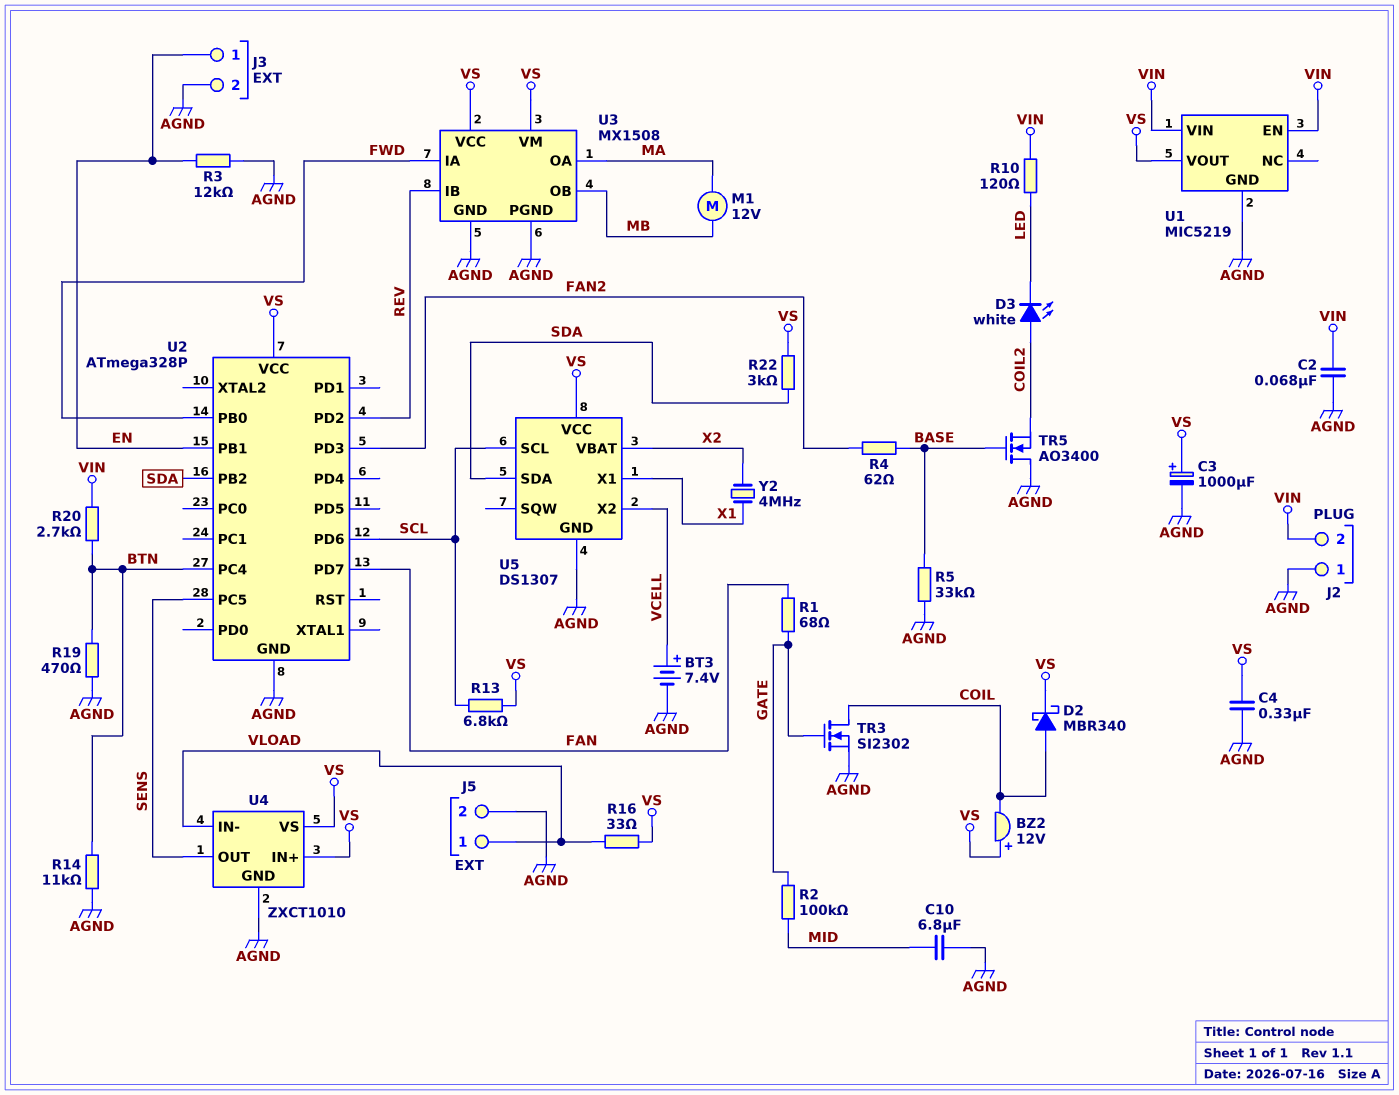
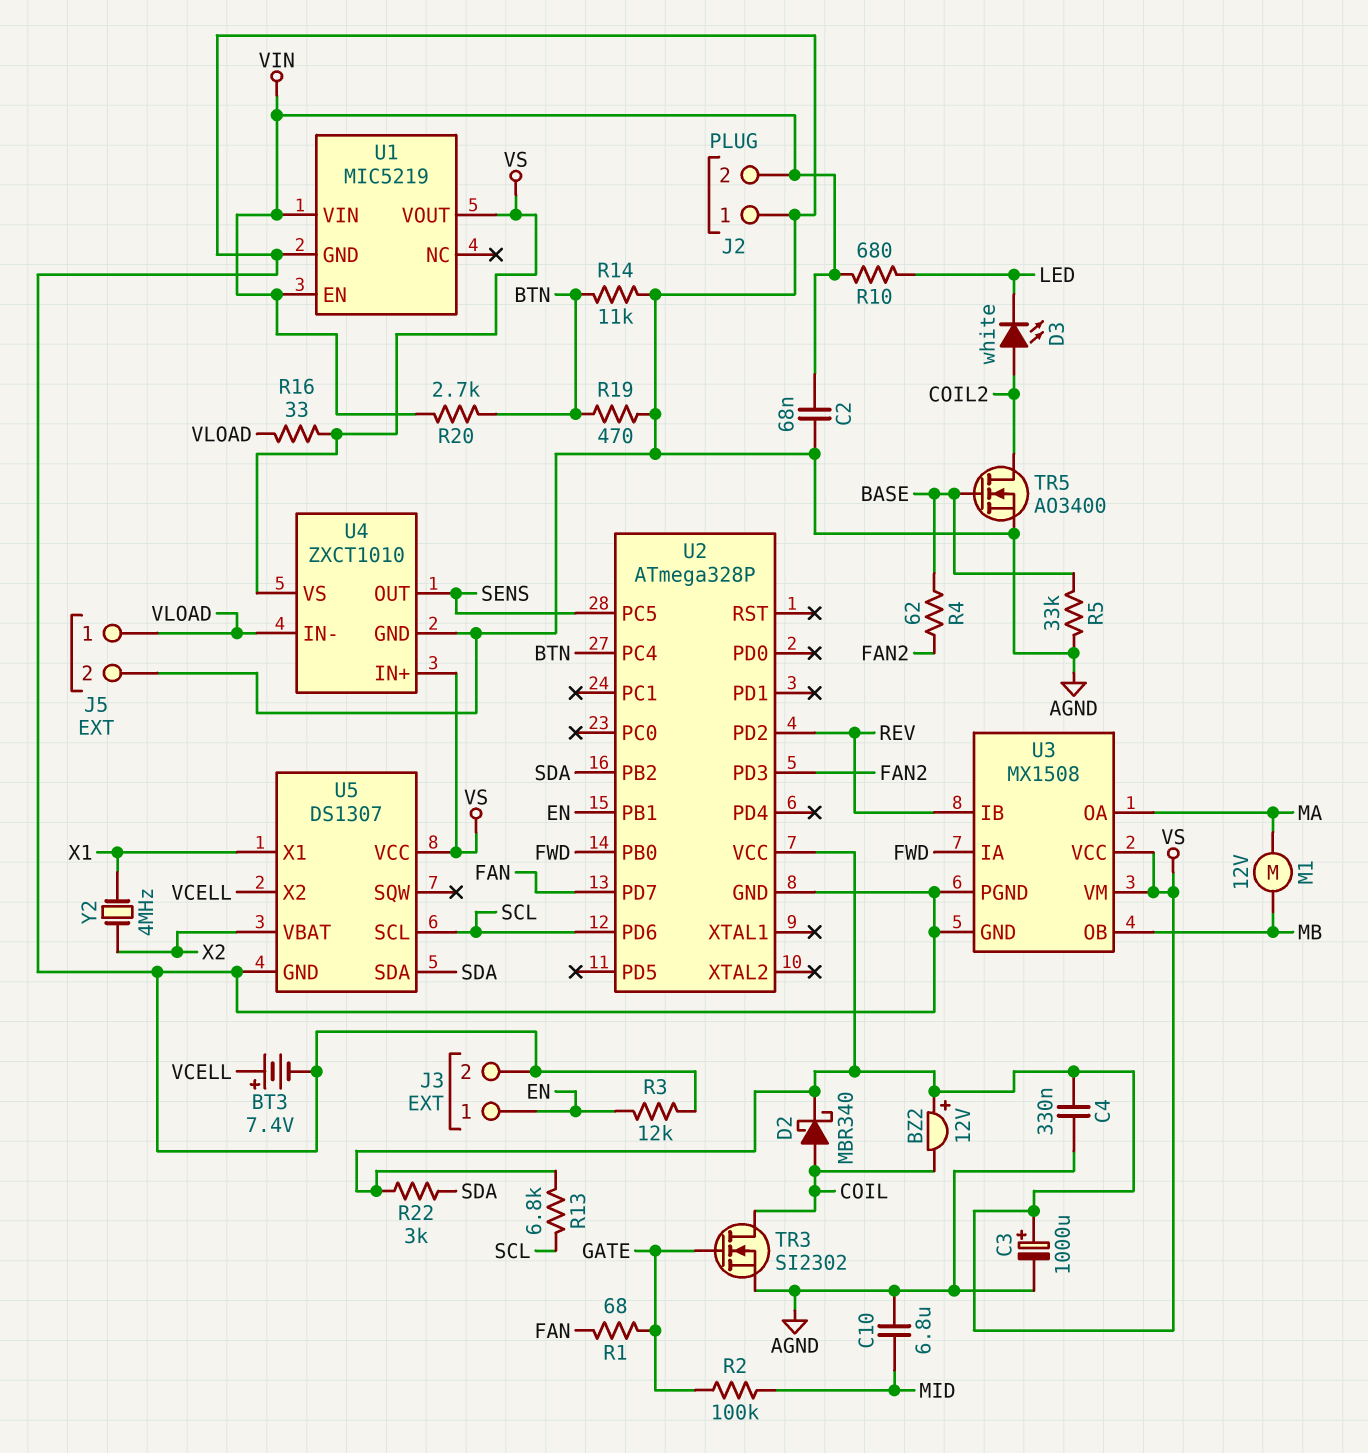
R10: 120 (LED, VIN) -> 680 (LED, VIN)
TR5: NMOS AO3400 (G BASE, D AGND, S COIL2) -> NMOS AO3400 (G BASE, D COIL2, S AGND)

